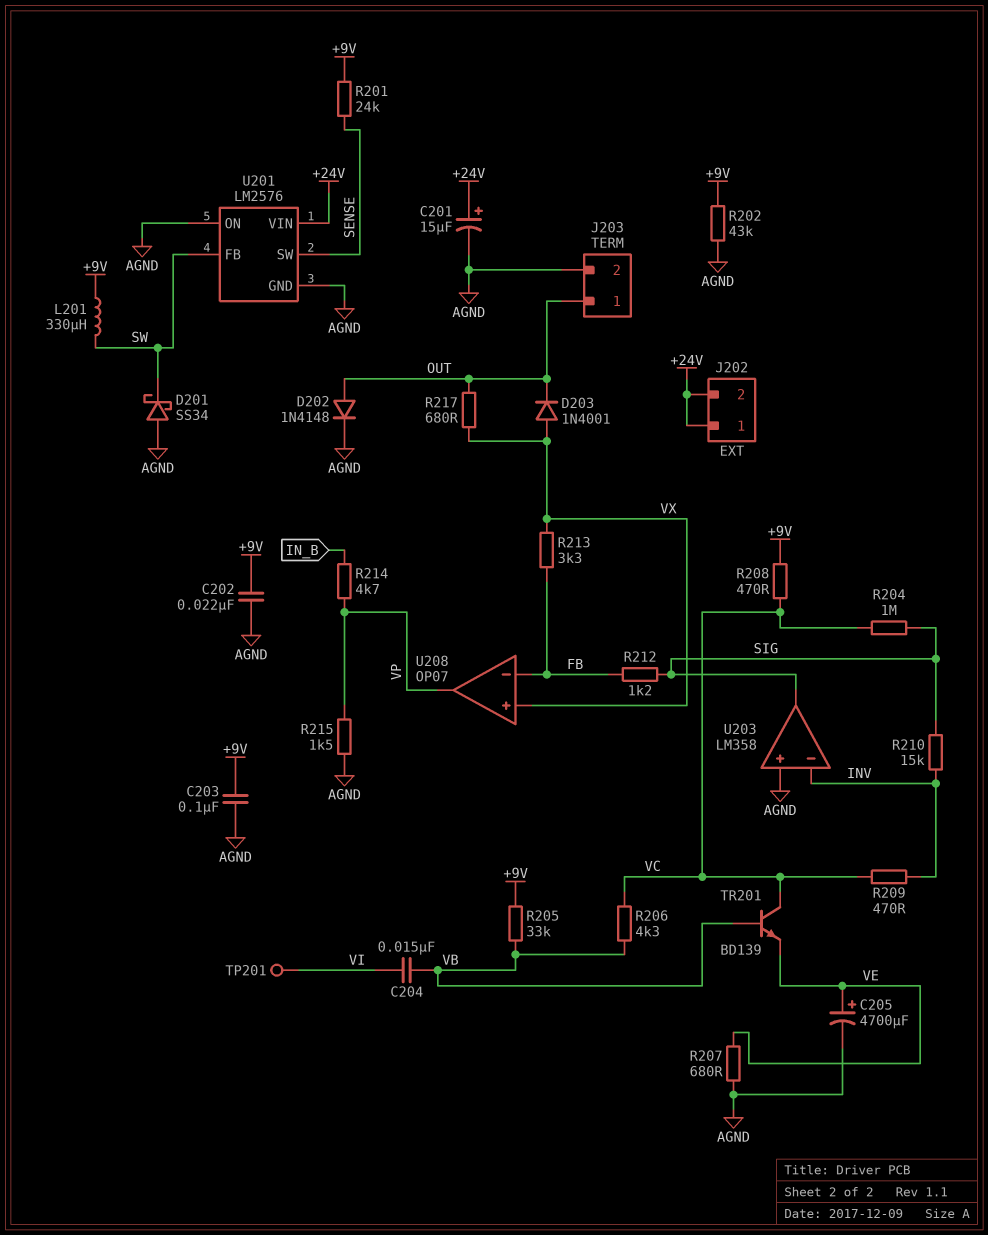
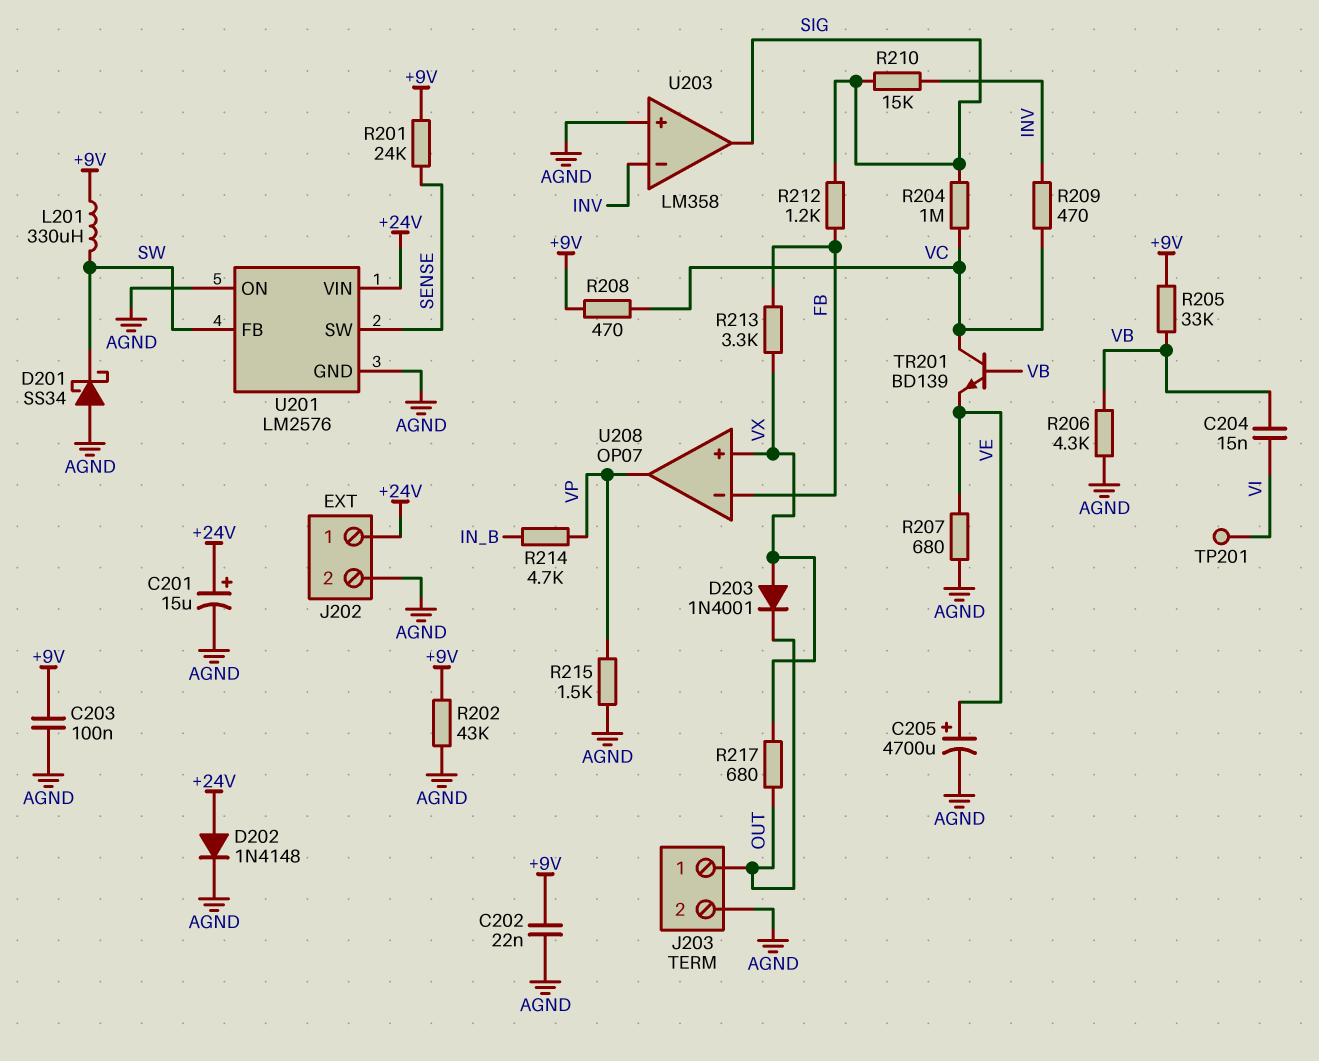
D202: diode 1N4148 (A OUT, K AGND) -> diode 1N4148 (A +24V, K AGND)
J202 pin 2: +24V -> AGND
R206: 4.3k (VB, VC) -> 4.3k (AGND, VB)

